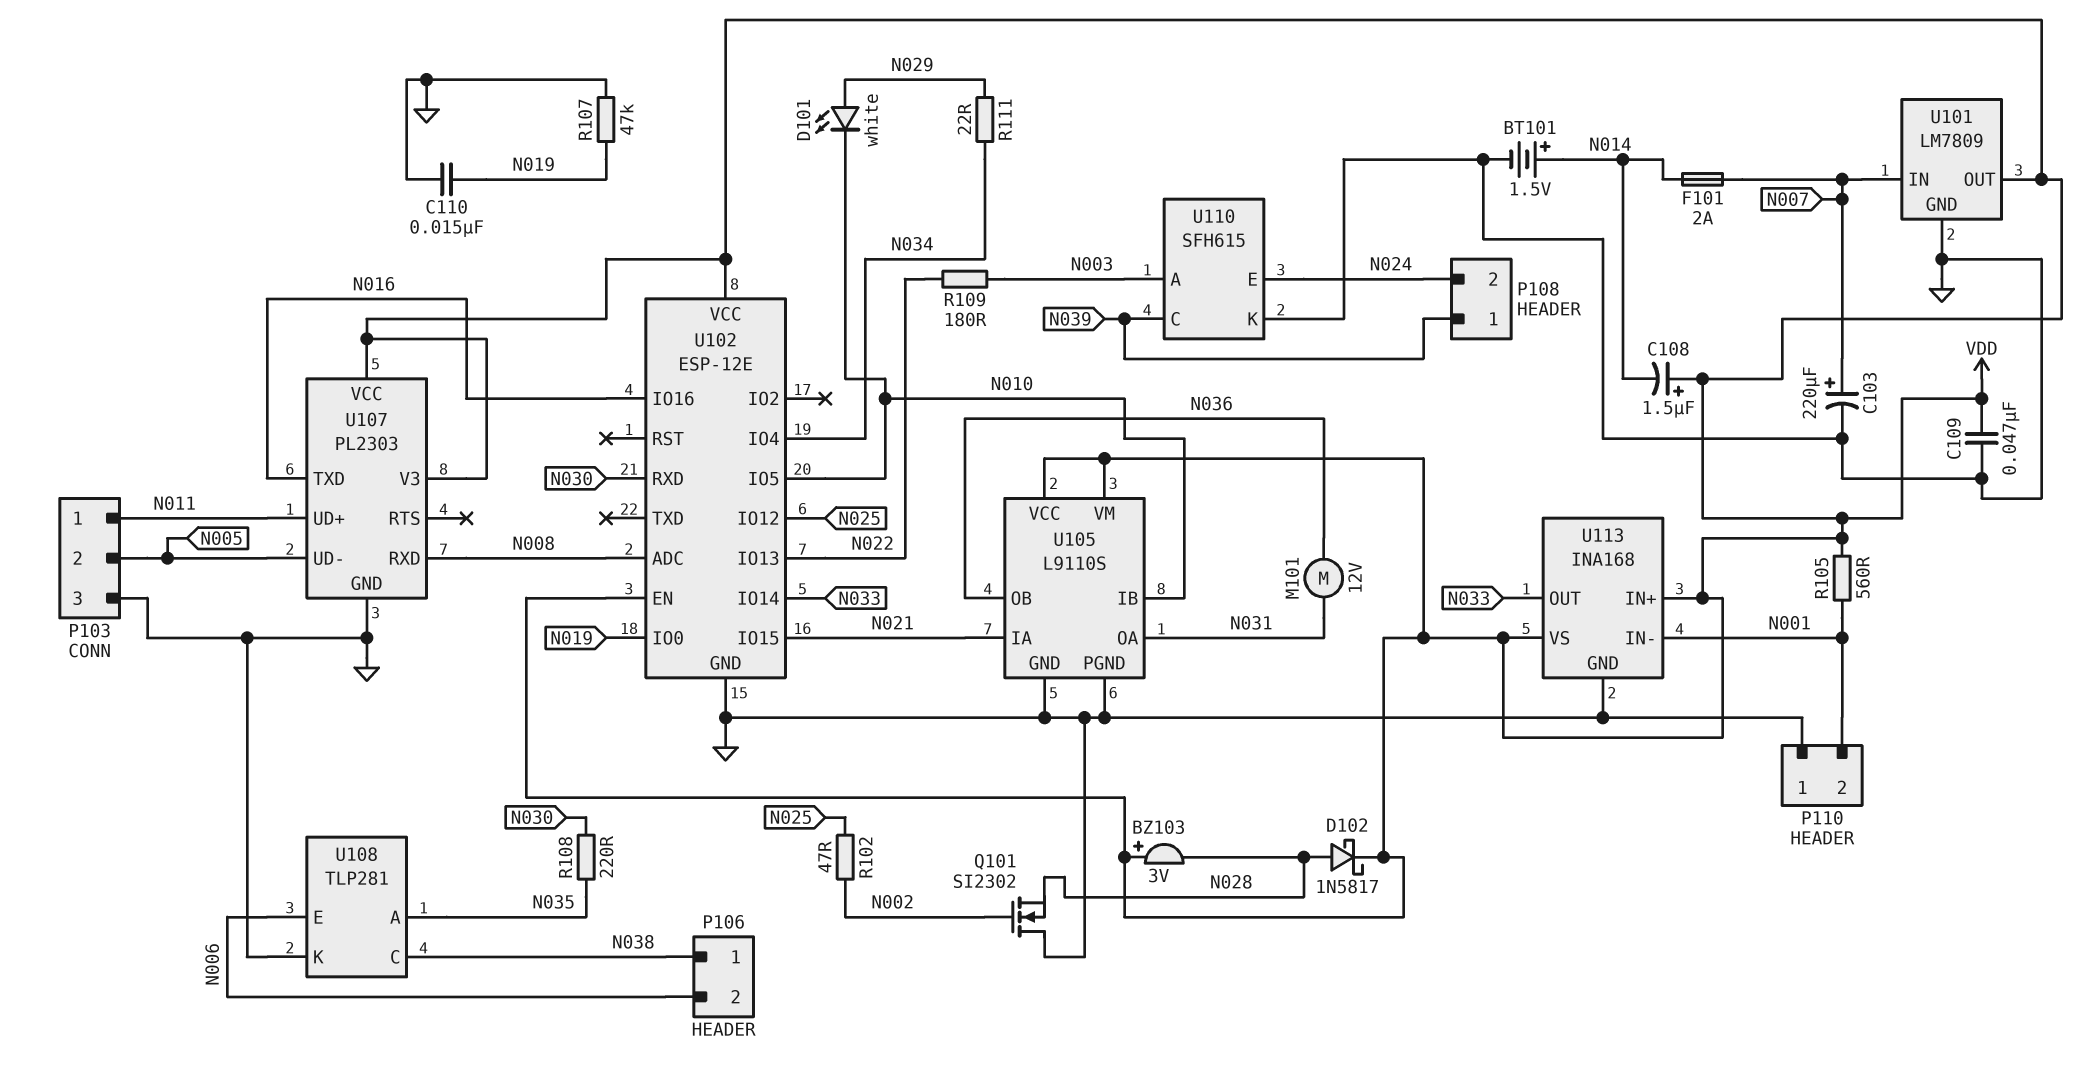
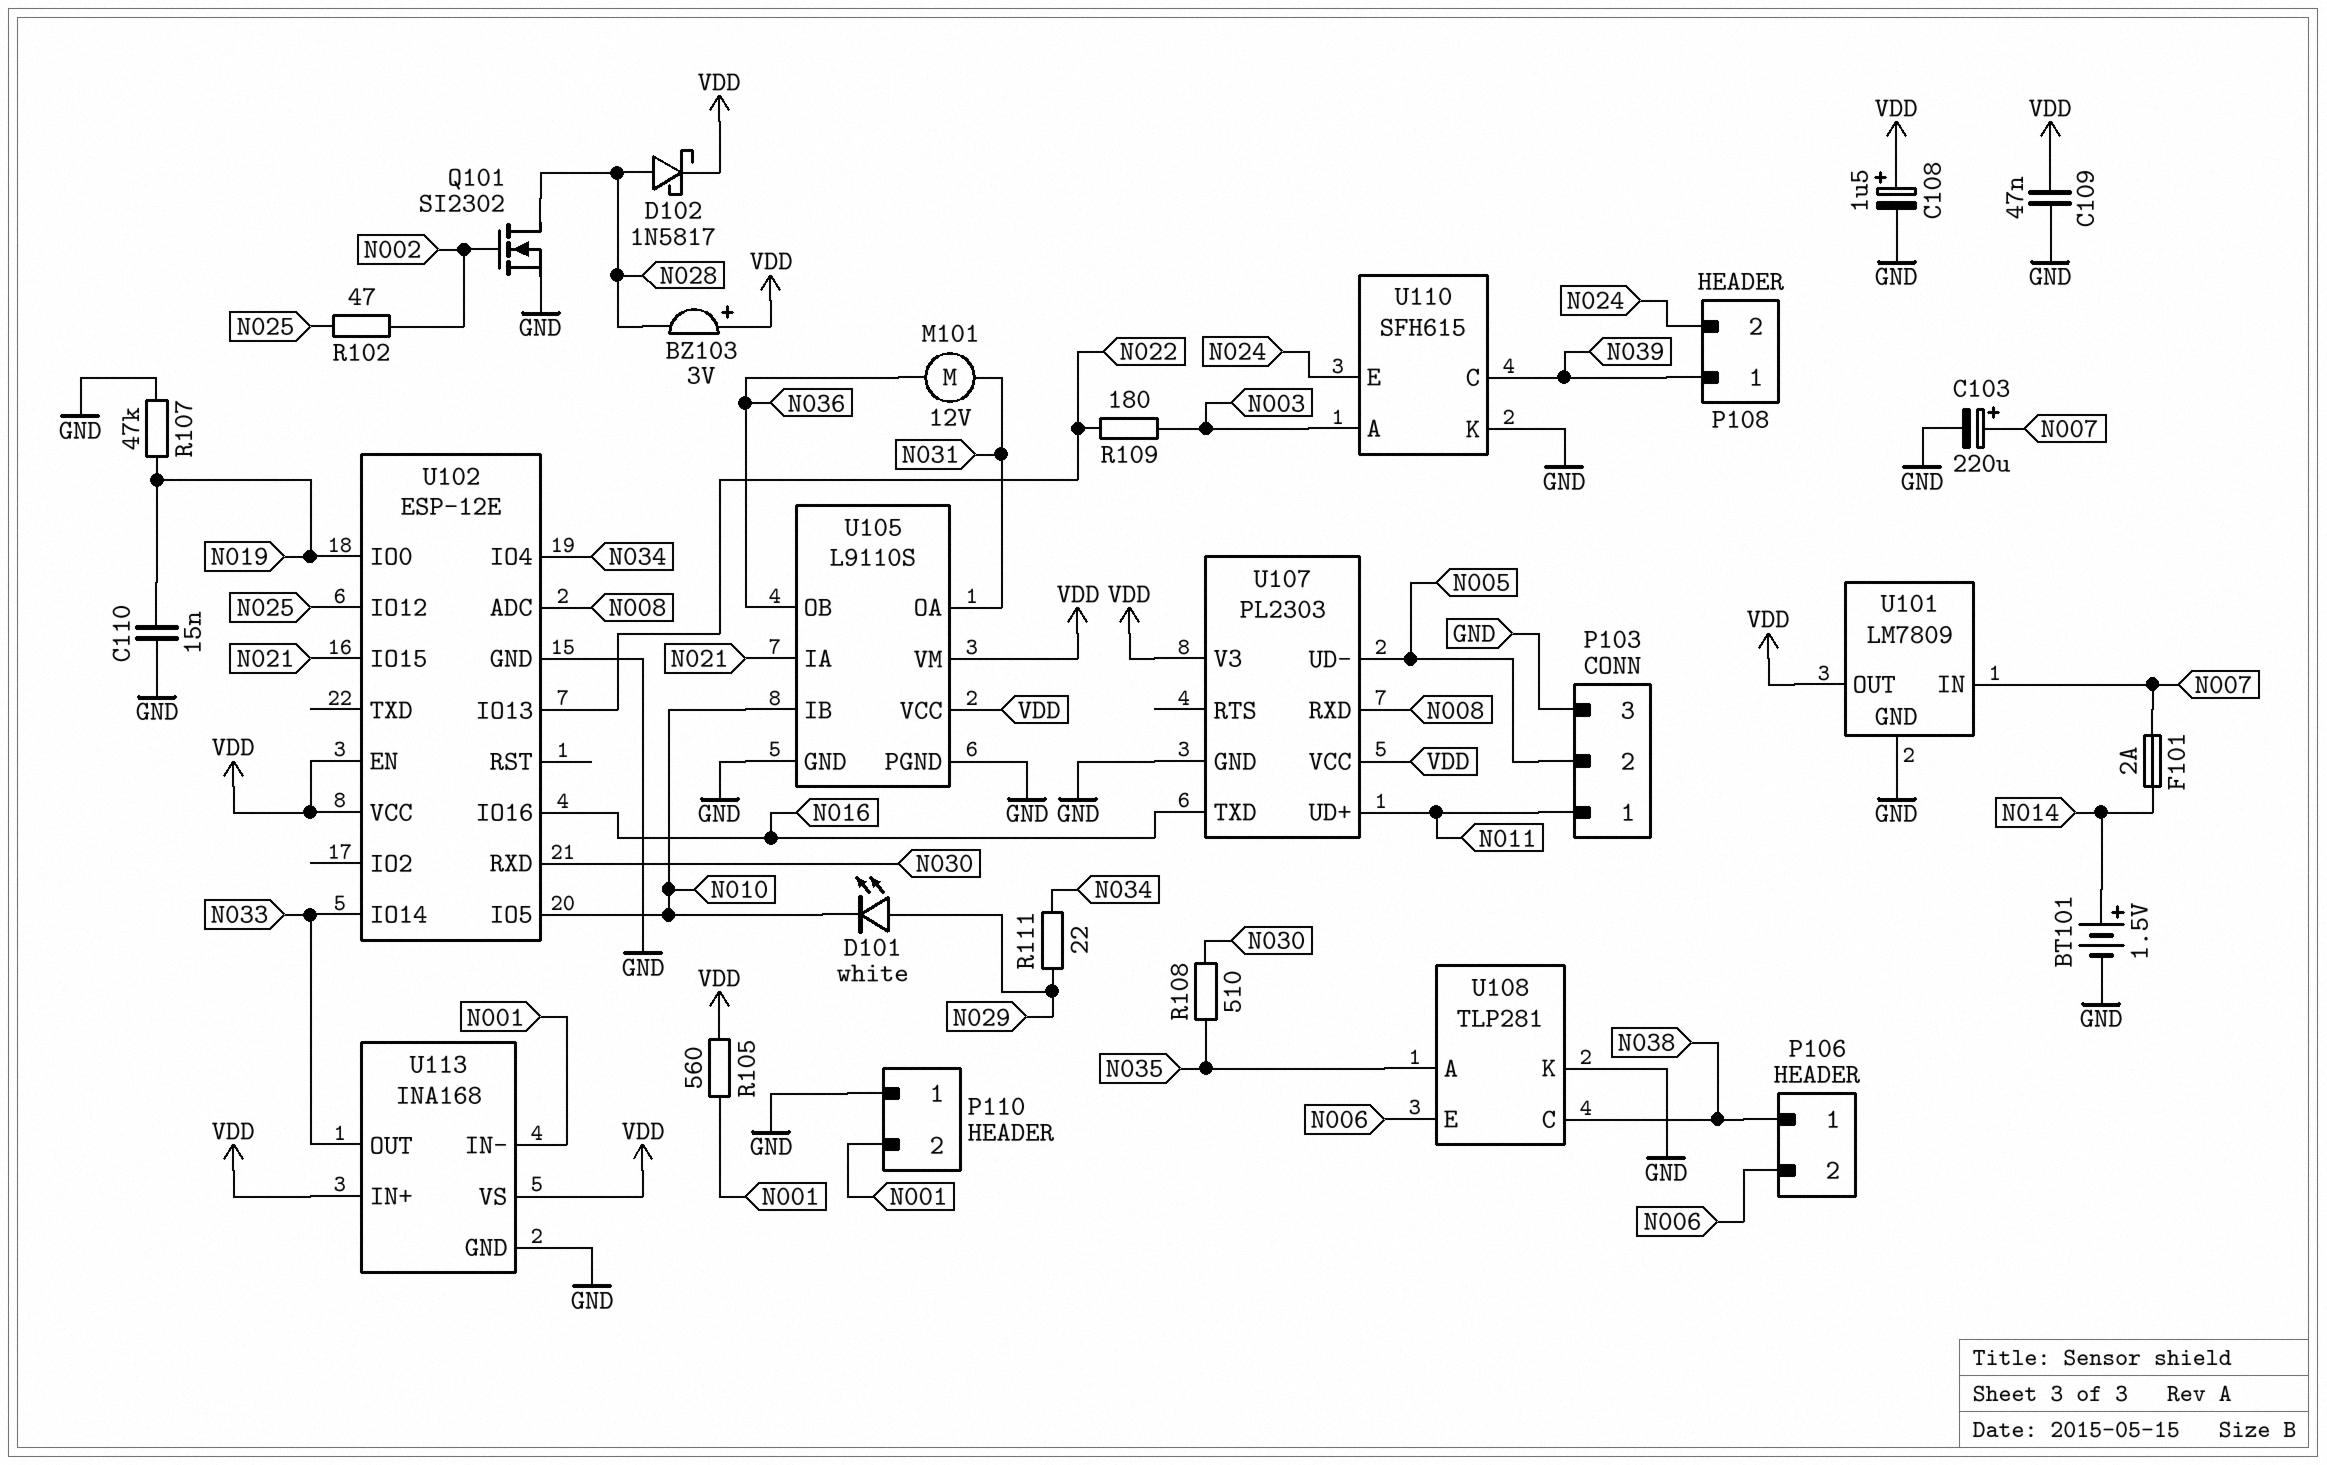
C108: 1.5uF (plus VDD, minus N014) -> 1.5uF (plus VDD, minus GND)
Q101: NMOS SI2302 (G N002, D GND, S N028) -> NMOS SI2302 (G N002, D N028, S GND)
R108: 220 (N030, N035) -> 510 (N030, N035)

